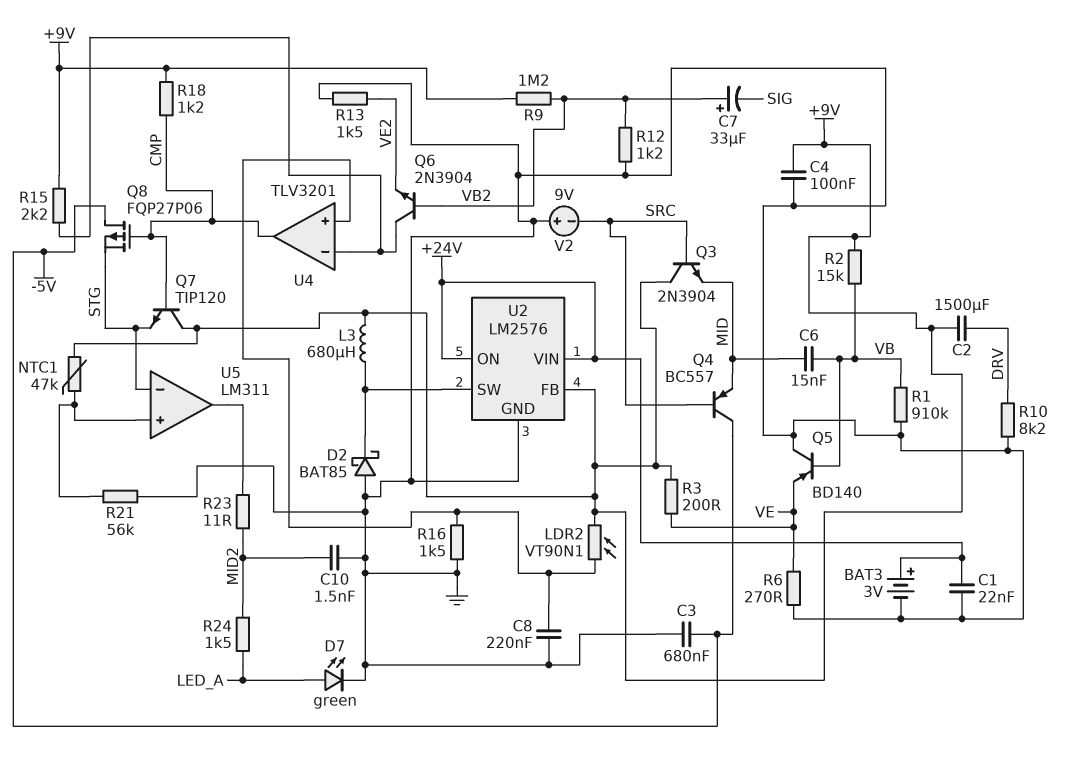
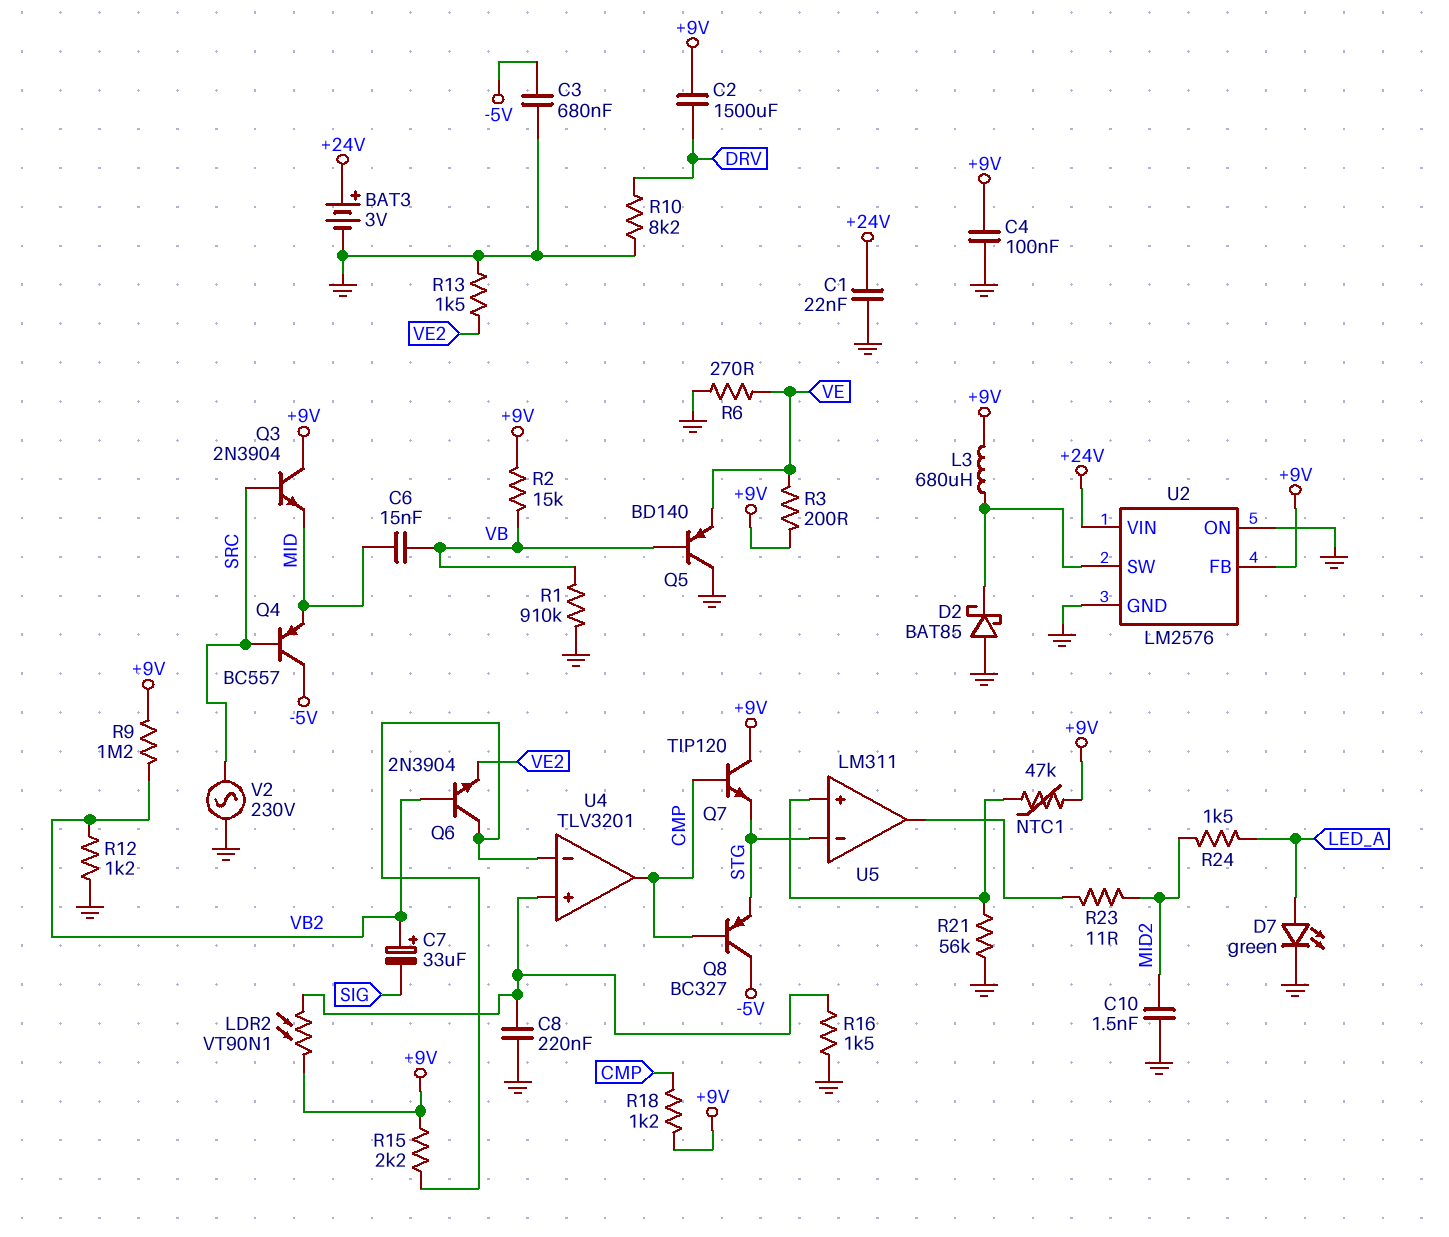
Q8: PMOS FQP27P06 (G CMP, D -5V, S STG) -> PNP BC327 (B CMP, C -5V, E STG)
U2 pin ON: +24V -> GND
V2: 9V (plus GND, minus SRC) -> AC 230V (GND, SRC)

